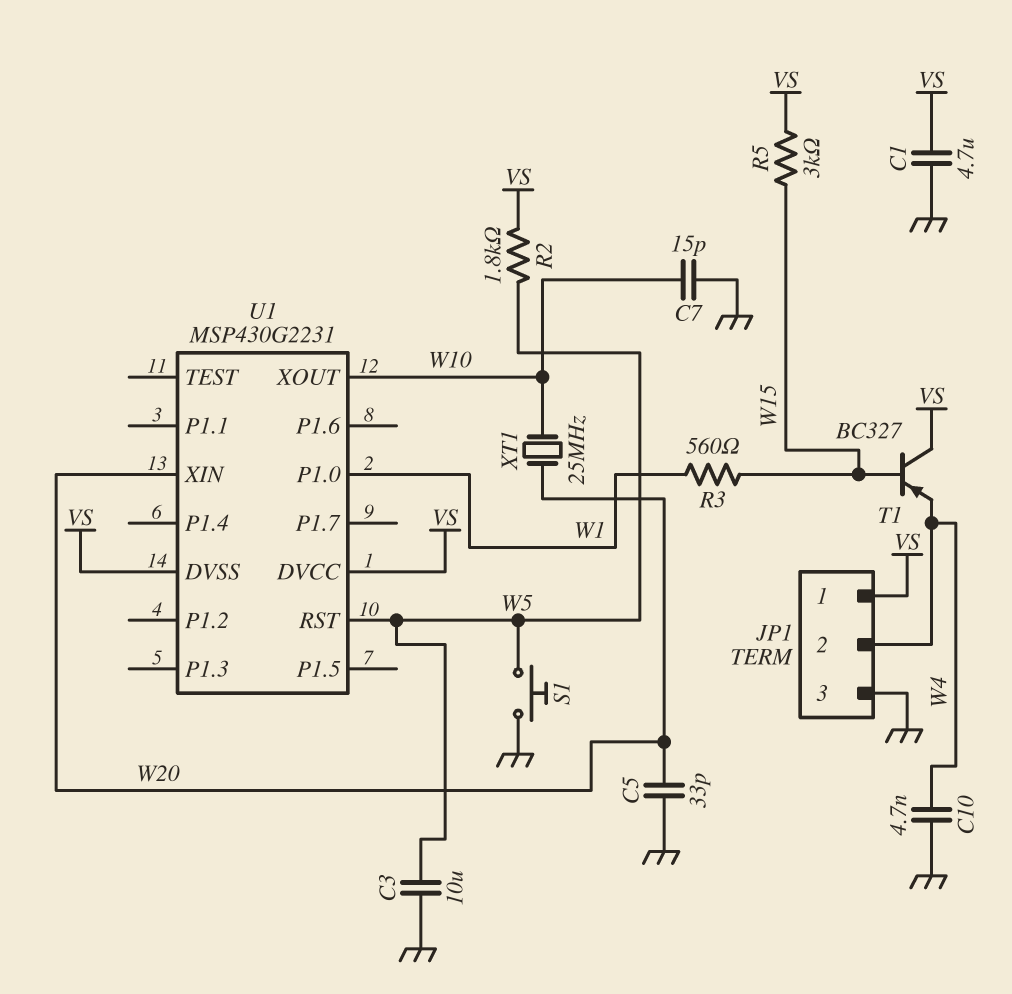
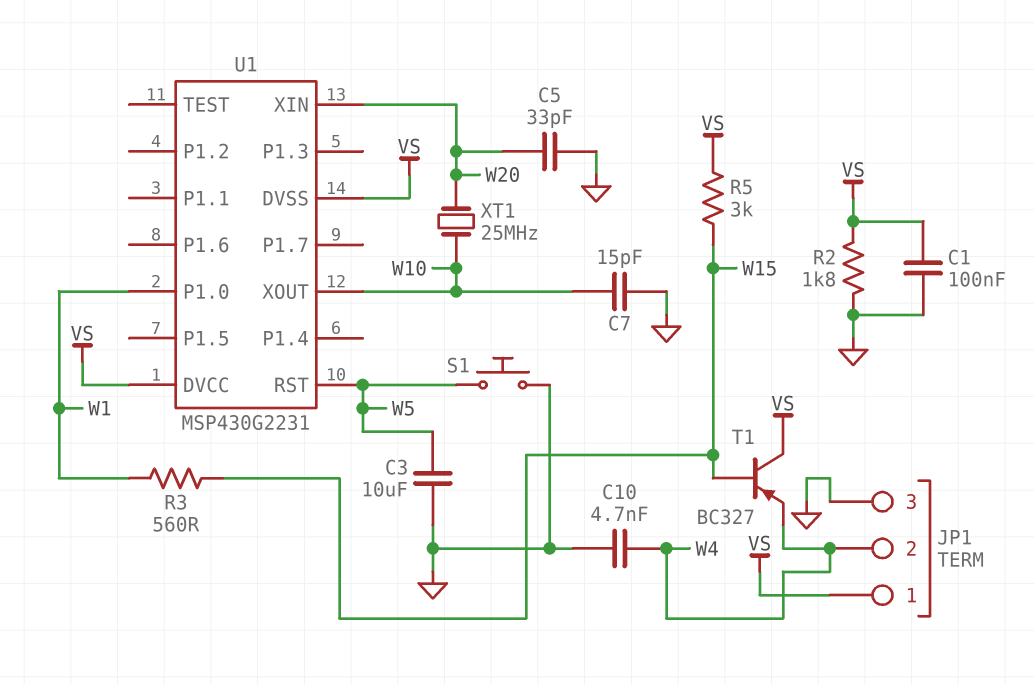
C1: 4.7uF (GND, VS) -> 100nF (GND, VS)
R2: 1.8k (VS, W5) -> 1.8k (GND, VS)

